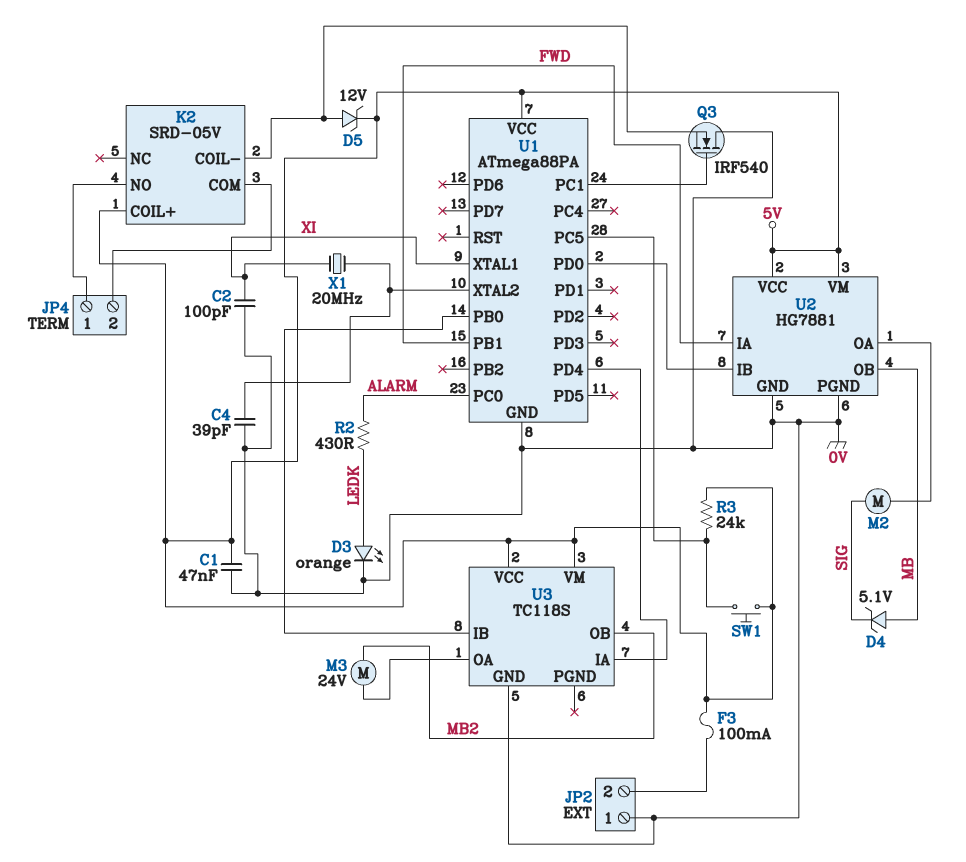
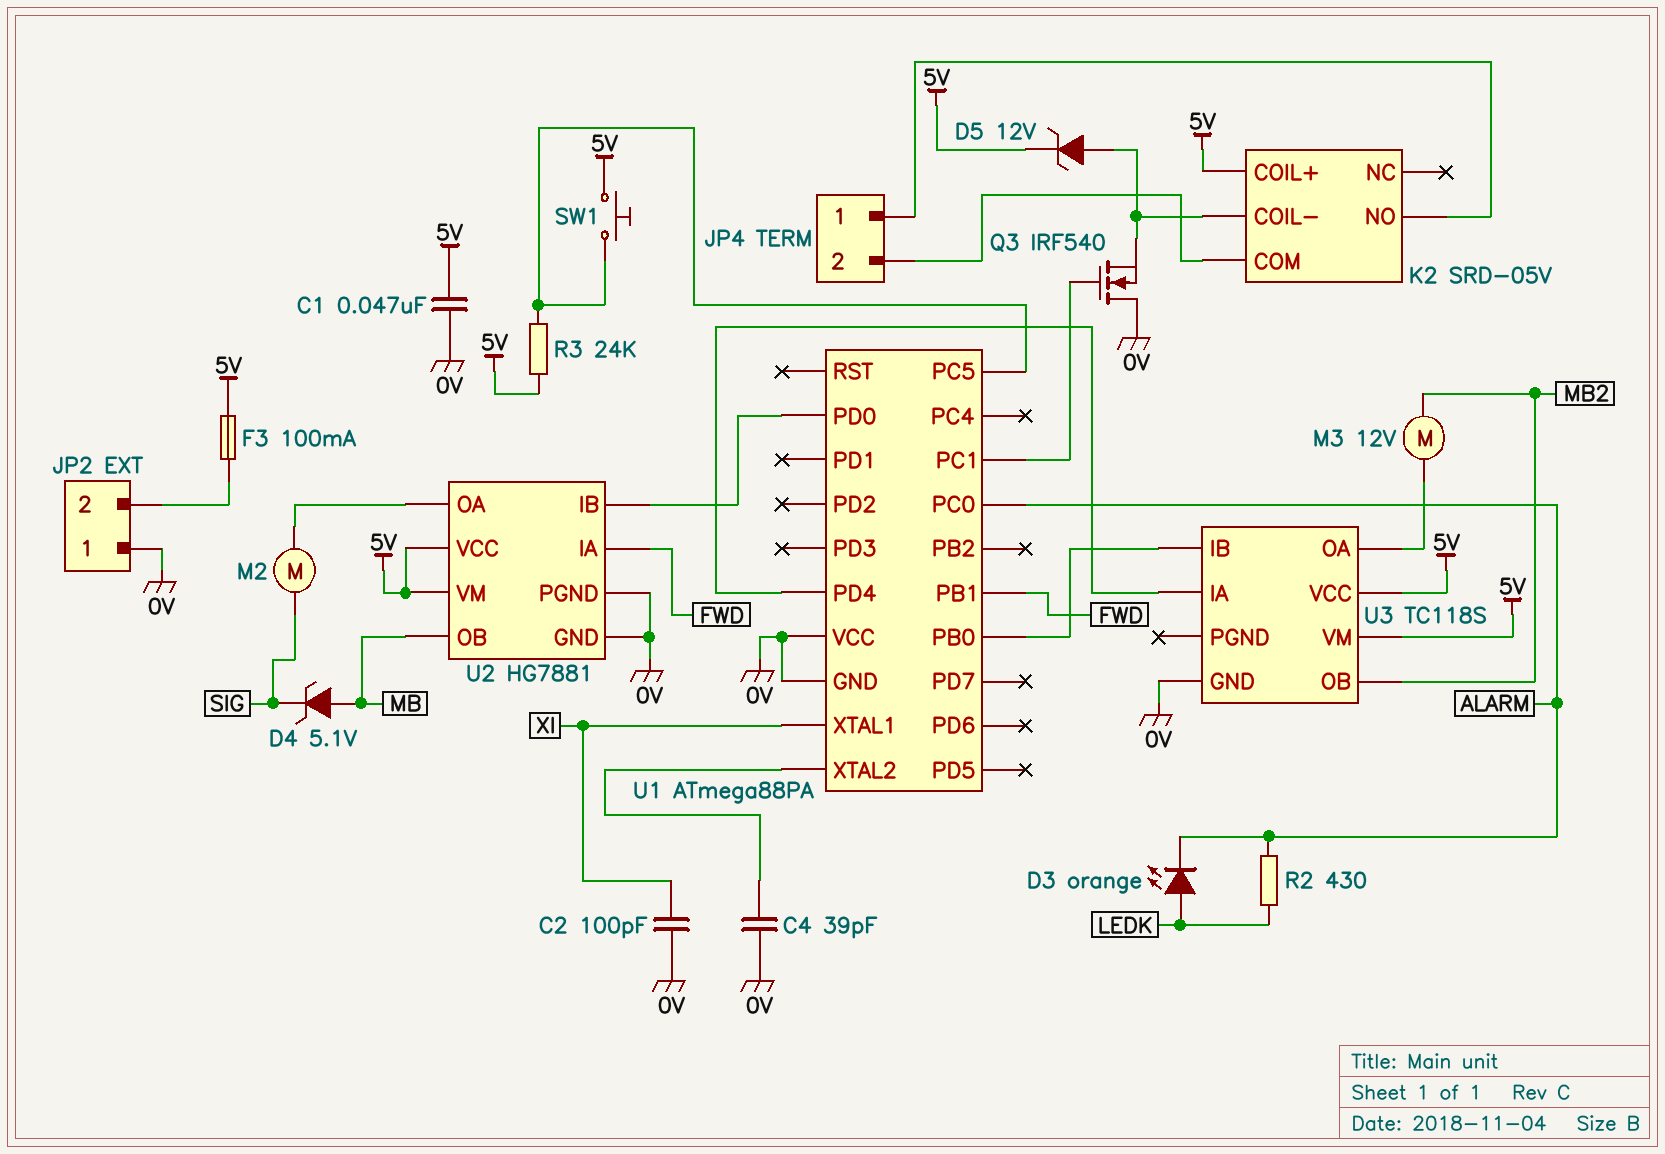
D3: LED orange (A LEDK, K 0V) -> LED orange (A LEDK, K ALARM)
M3: motor 24V (MB2, U3/OA) -> motor 12V (MB2, U3/OA)
U1 pin VCC: 5V -> 0V
X1: 20MHz (U1/XTAL2, XI) -> none

